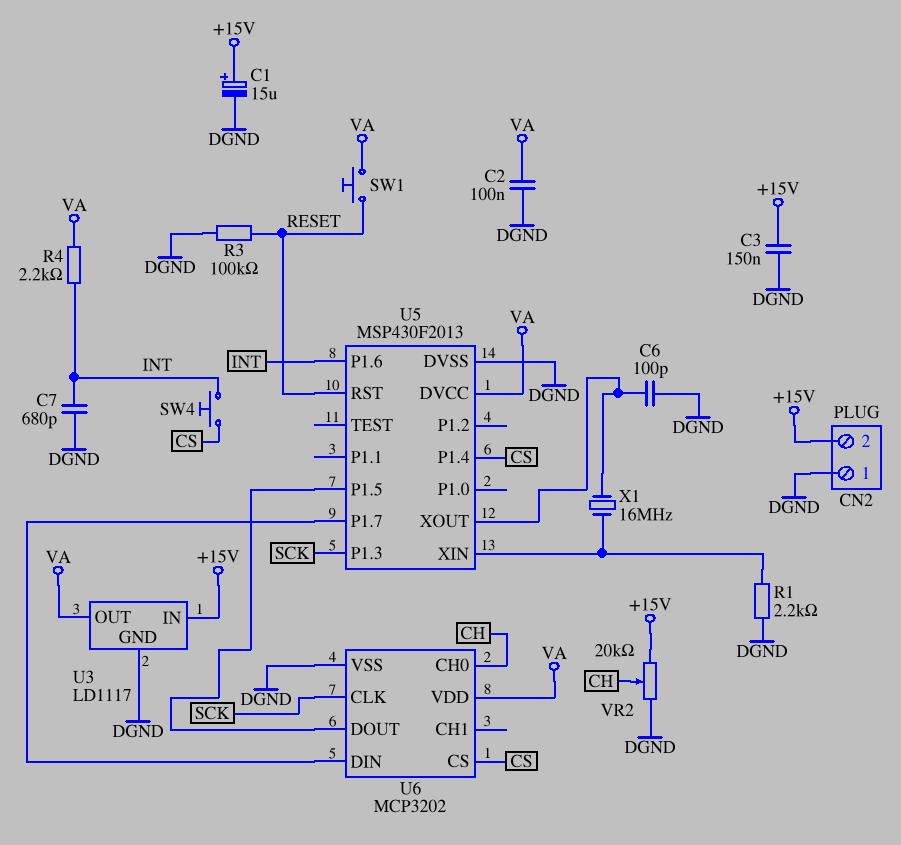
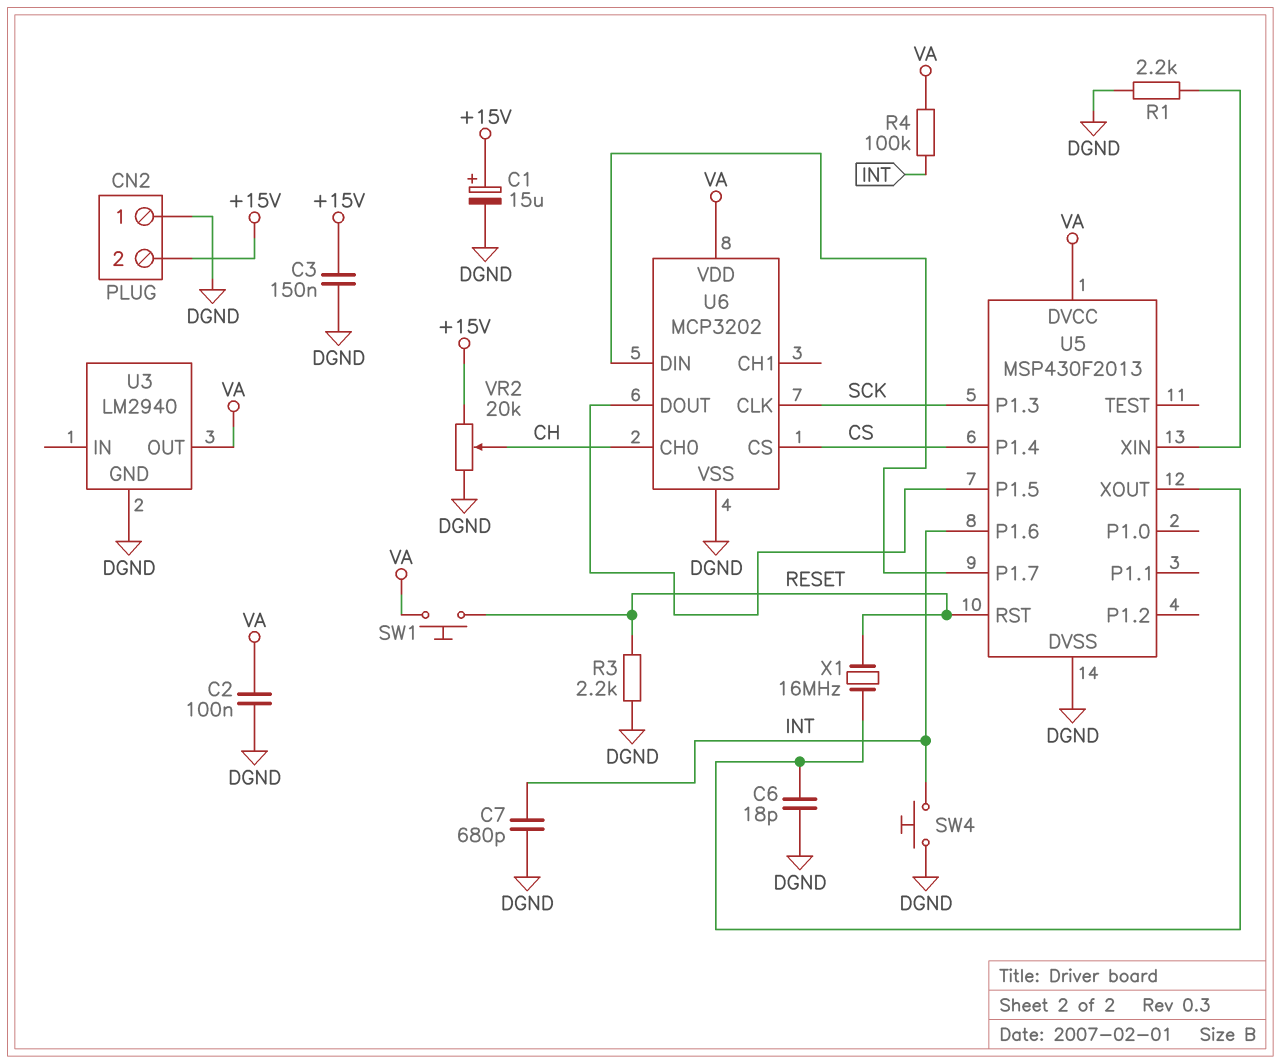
C6: 100pF (DGND, U5/XOUT) -> 18pF (DGND, U5/XOUT)
R3: 100k (DGND, RESET) -> 2.2k (DGND, RESET)
R4: 2.2k (INT, VA) -> 100k (INT, VA)
SW4: button (CS, INT) -> button (DGND, INT)
U3: LD1117 -> LM2940
U3 pin IN: +15V -> none
X1: 16MHz (U5/XIN, U5/XOUT) -> 16MHz (RESET, U5/XOUT)

